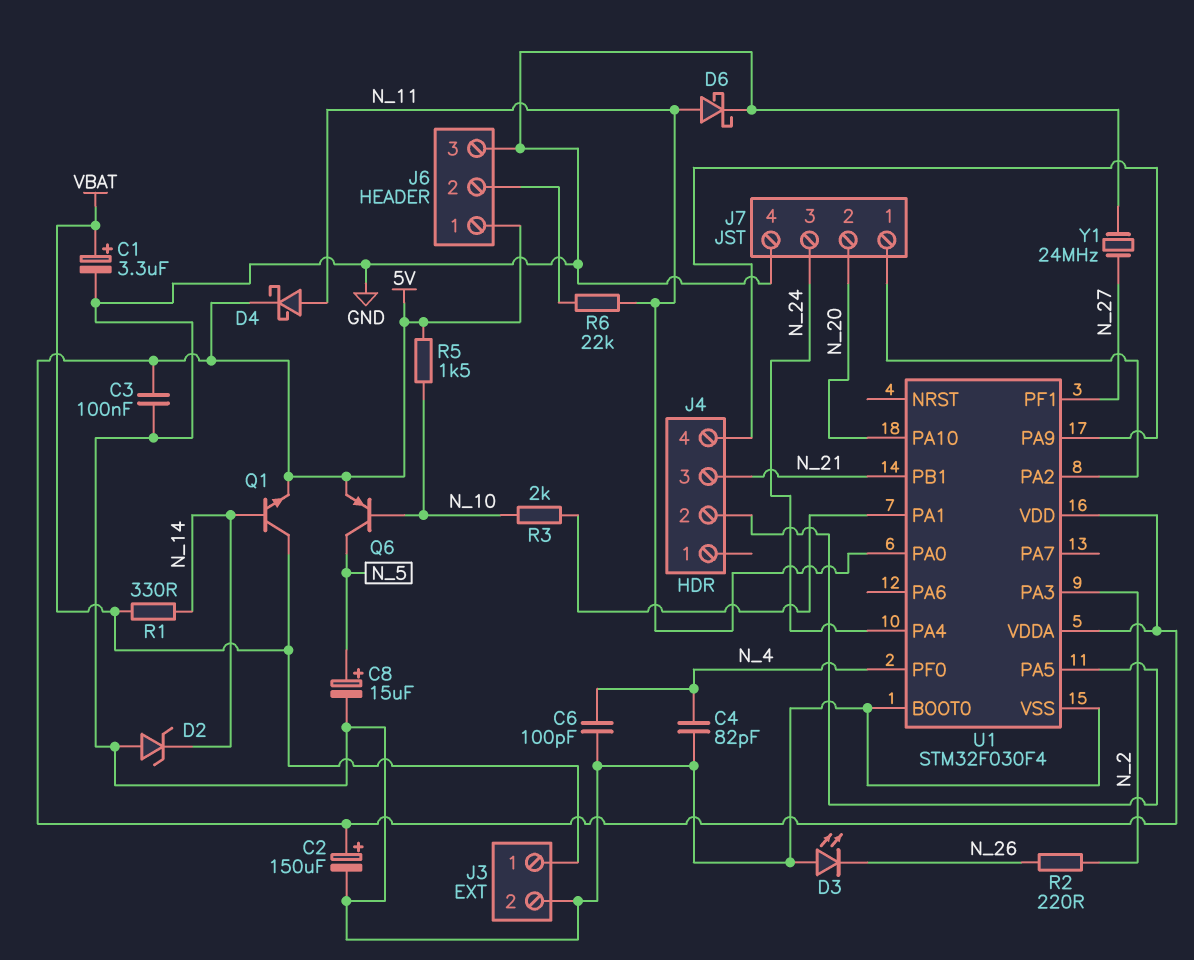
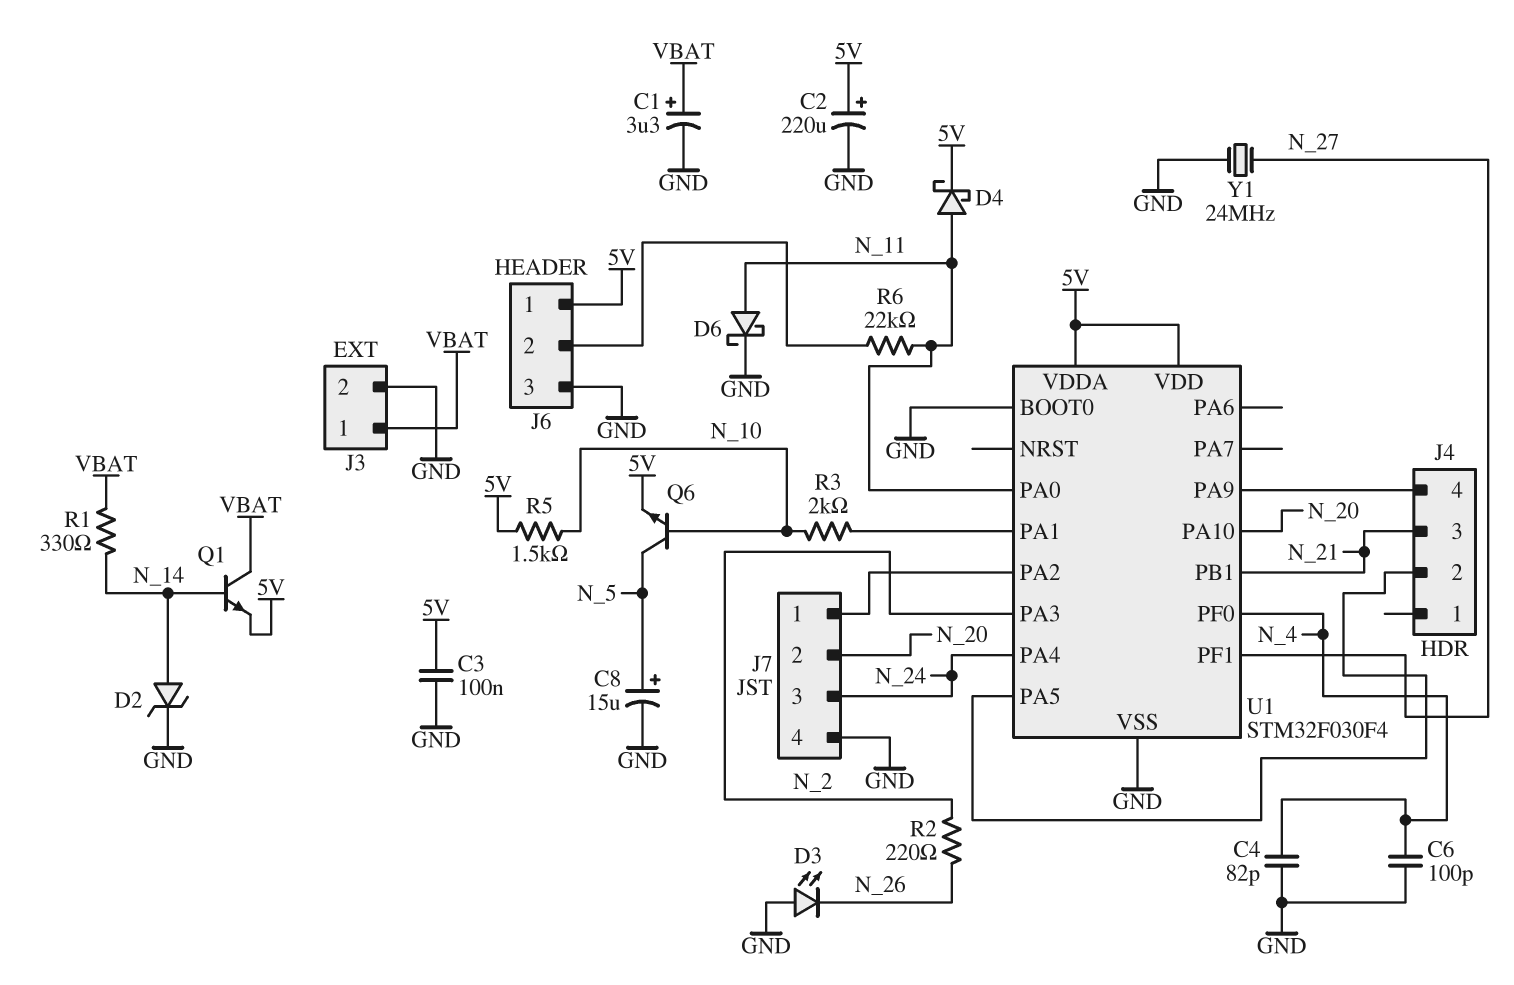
C2: 150uF (plus 5V, minus GND) -> 220uF (plus 5V, minus GND)
D2: zener (A GND, K N_14) -> zener (A N_14, K GND)
Q6: PNP (B N_10, C N_5, E 5V) -> NPN (B N_10, C N_5, E 5V)

